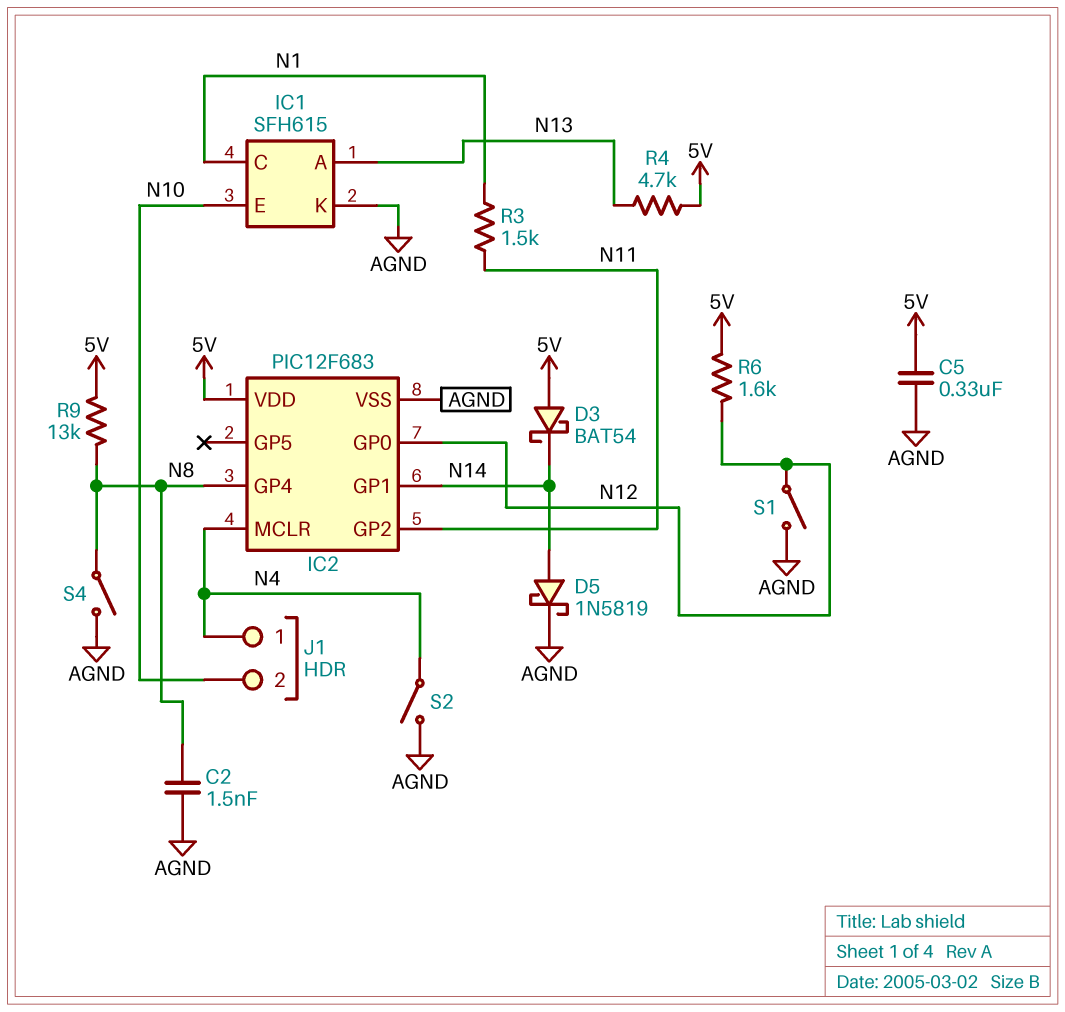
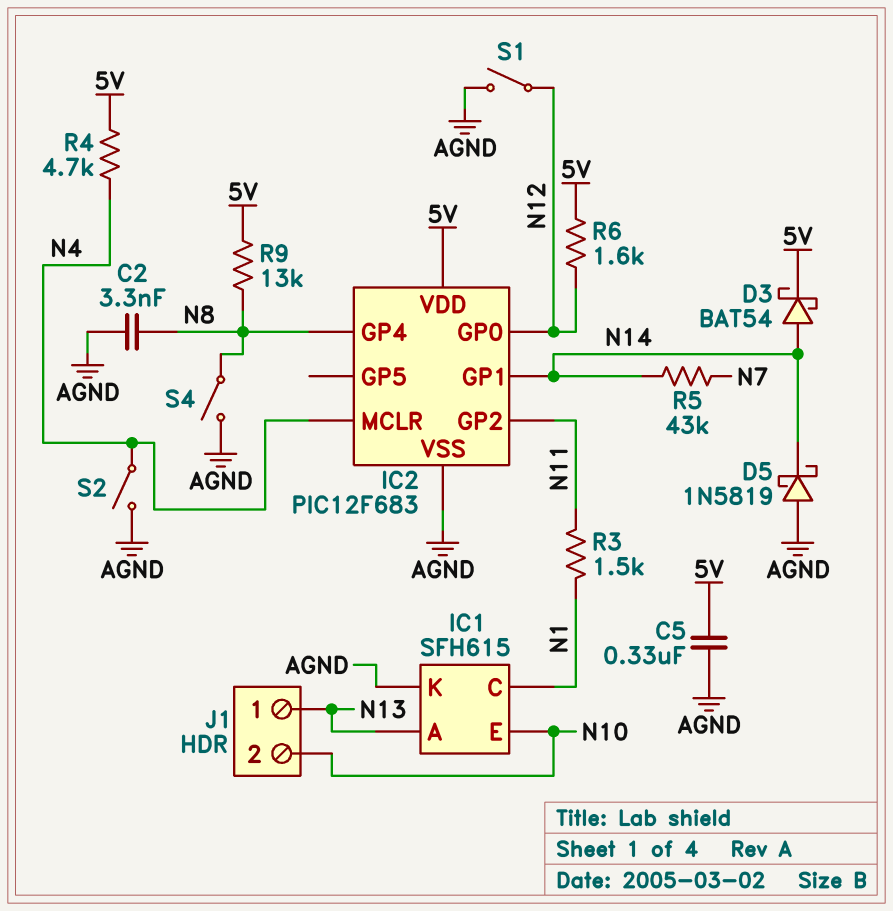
C2: 1.5nF (AGND, N8) -> 3.3nF (AGND, N8)
D3: schottky BAT54 (A 5V, K N14) -> schottky BAT54 (A N14, K 5V)
D5: schottky 1N5819 (A N14, K AGND) -> schottky 1N5819 (A AGND, K N14)
J1 pin 1: N4 -> N13
R4: 4.7k (5V, N13) -> 4.7k (5V, N4)
R5: none -> 43k (N7, N14)

